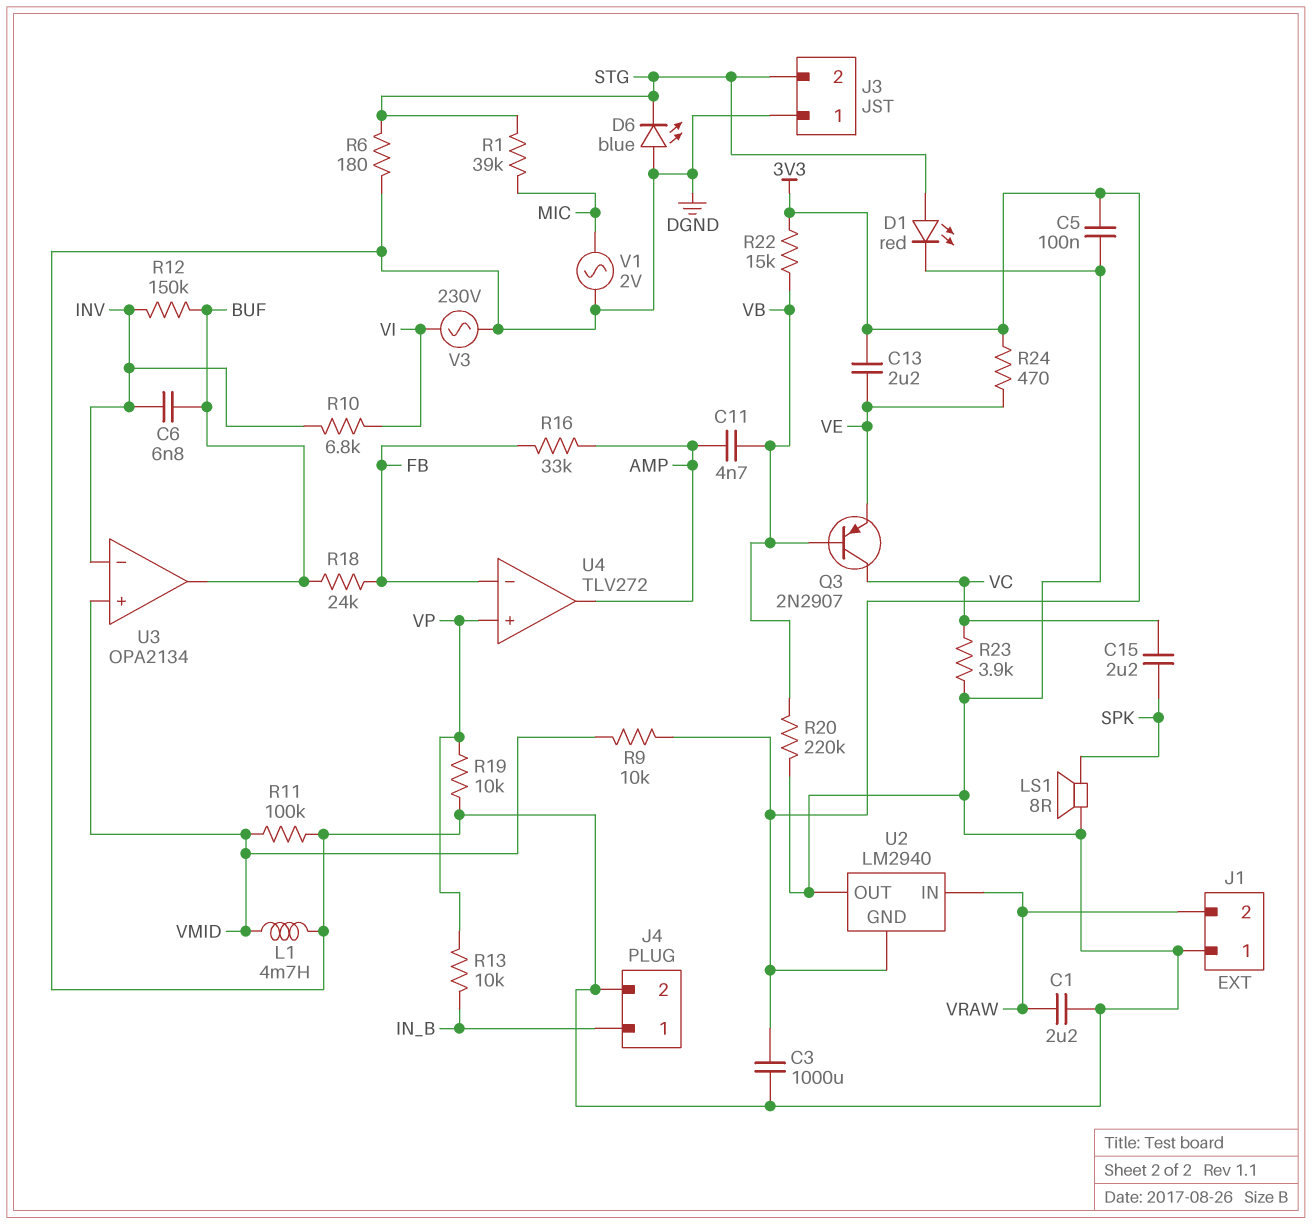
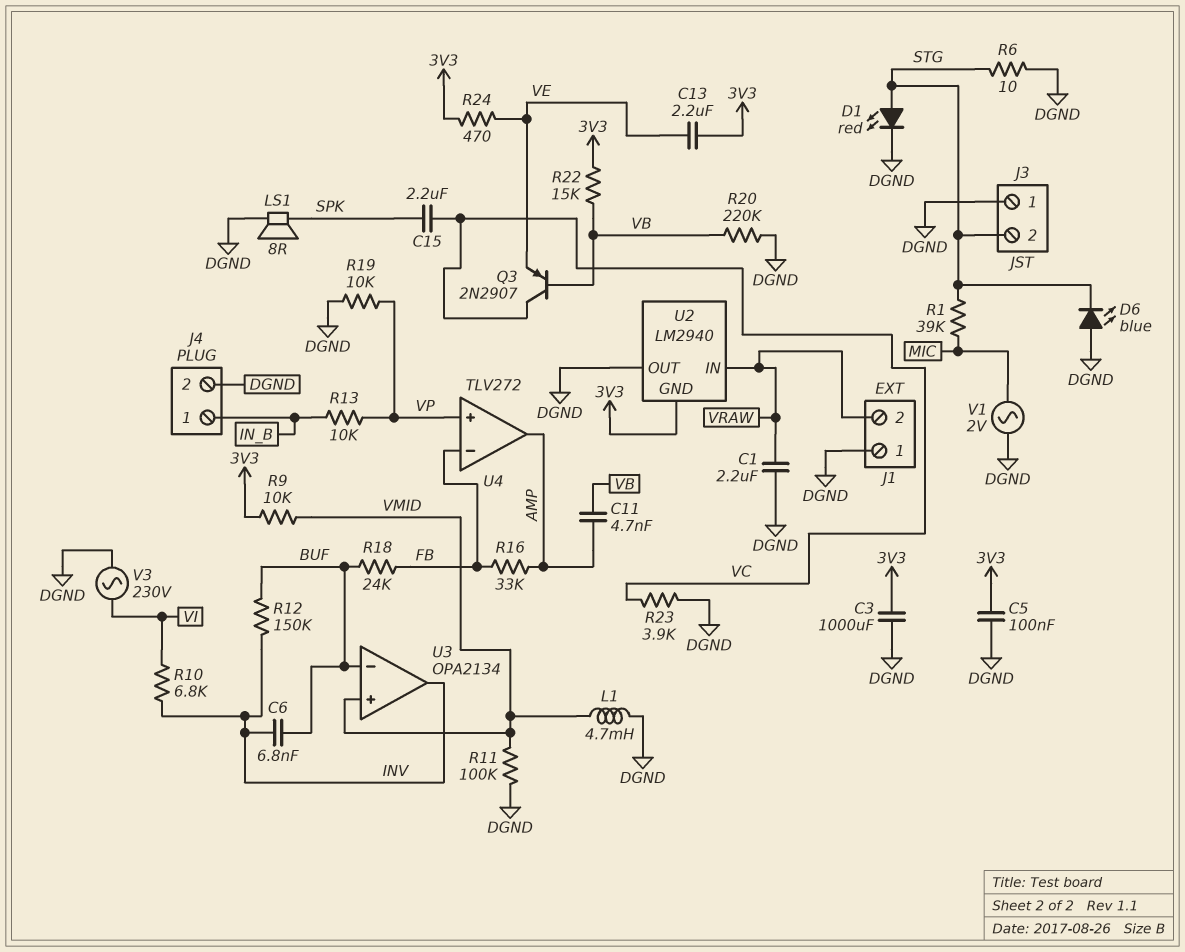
R6: 180 (DGND, STG) -> 10 (DGND, STG)
U3 pin in-: INV -> BUF
U3 pin out: BUF -> INV

